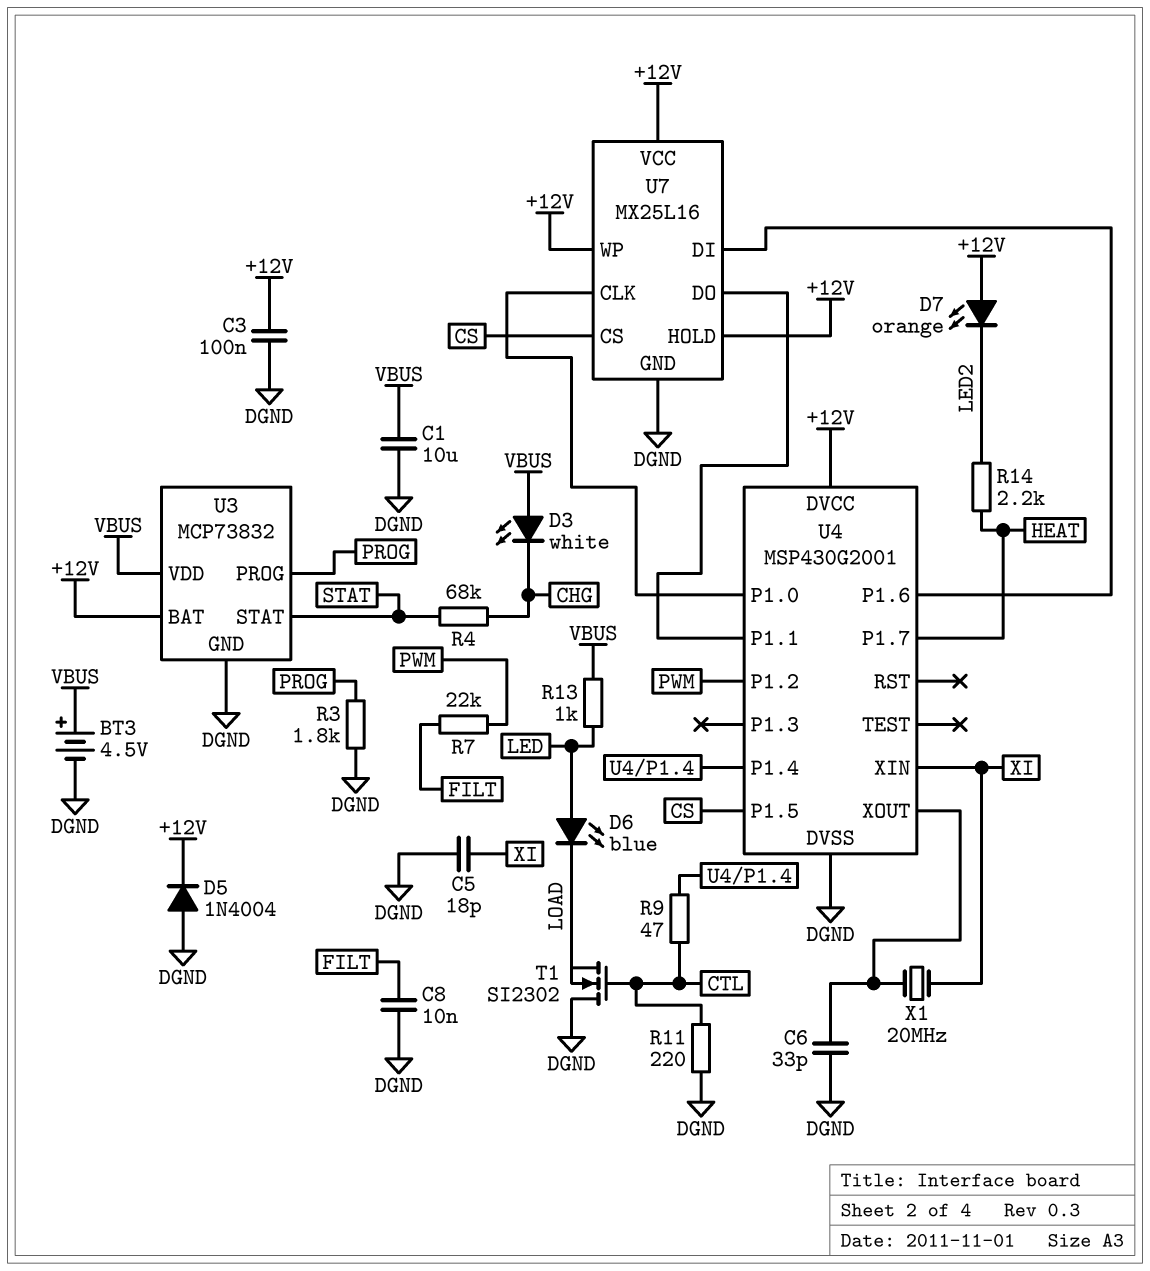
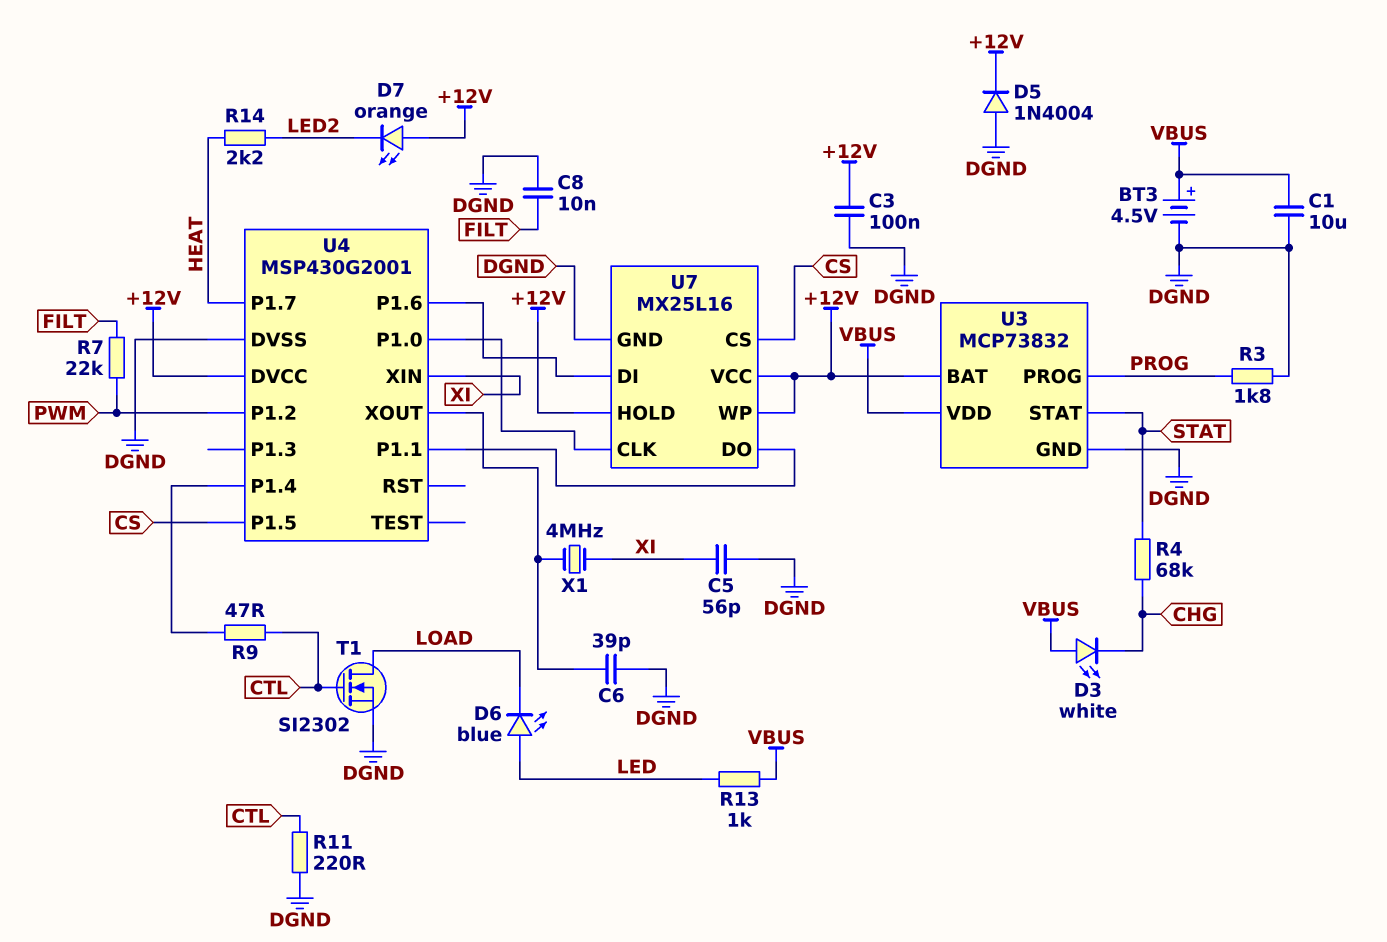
C5: 18pF (DGND, XI) -> 56pF (DGND, XI)
C6: 33pF (DGND, U4/XOUT) -> 39pF (DGND, U4/XOUT)
T1: NMOS SI2302 (G CTL, D DGND, S LOAD) -> NMOS SI2302 (G CTL, D LOAD, S DGND)
X1: 20MHz (U4/XOUT, XI) -> 4MHz (U4/XOUT, XI)

